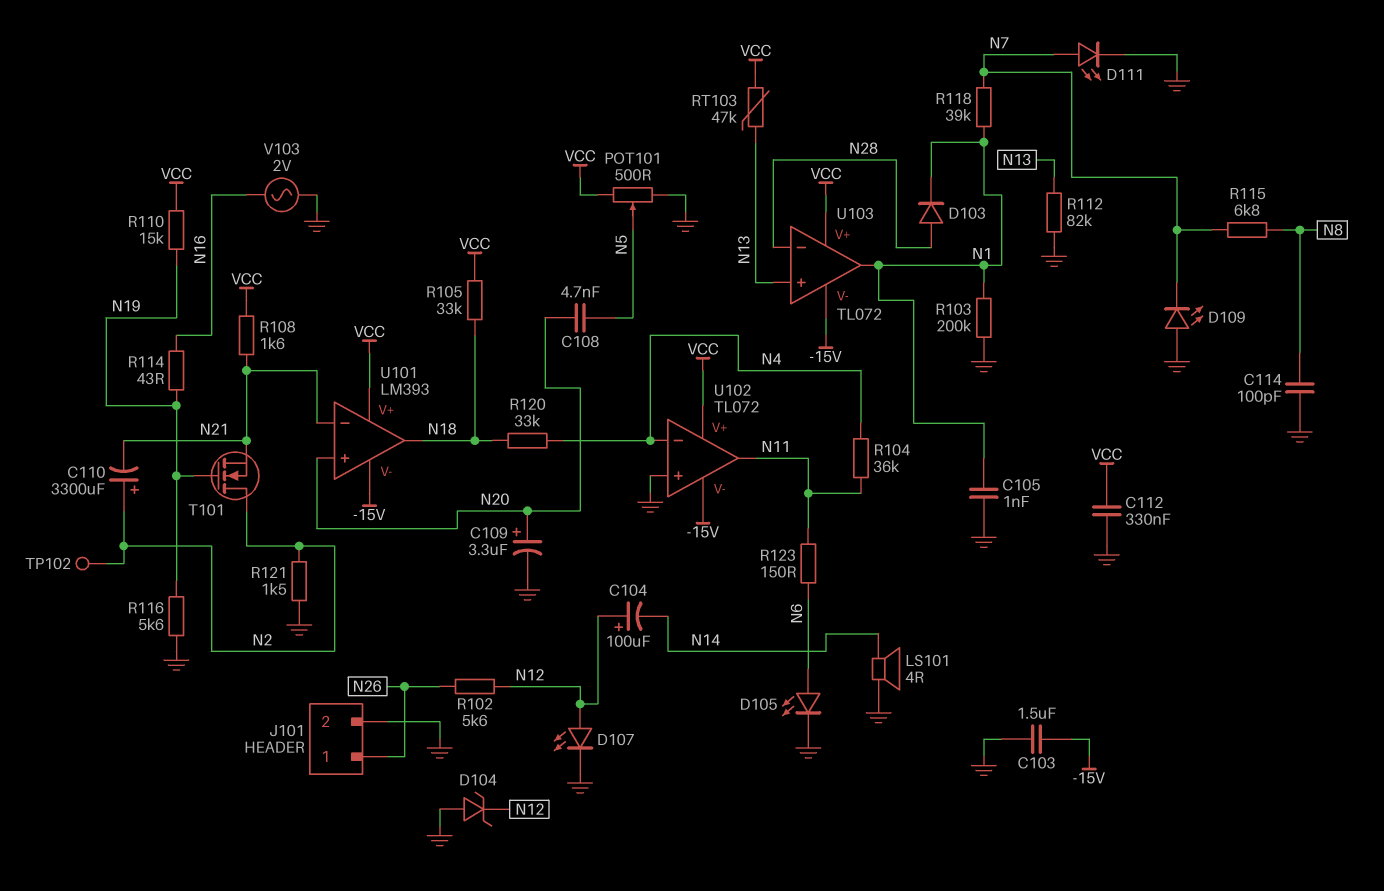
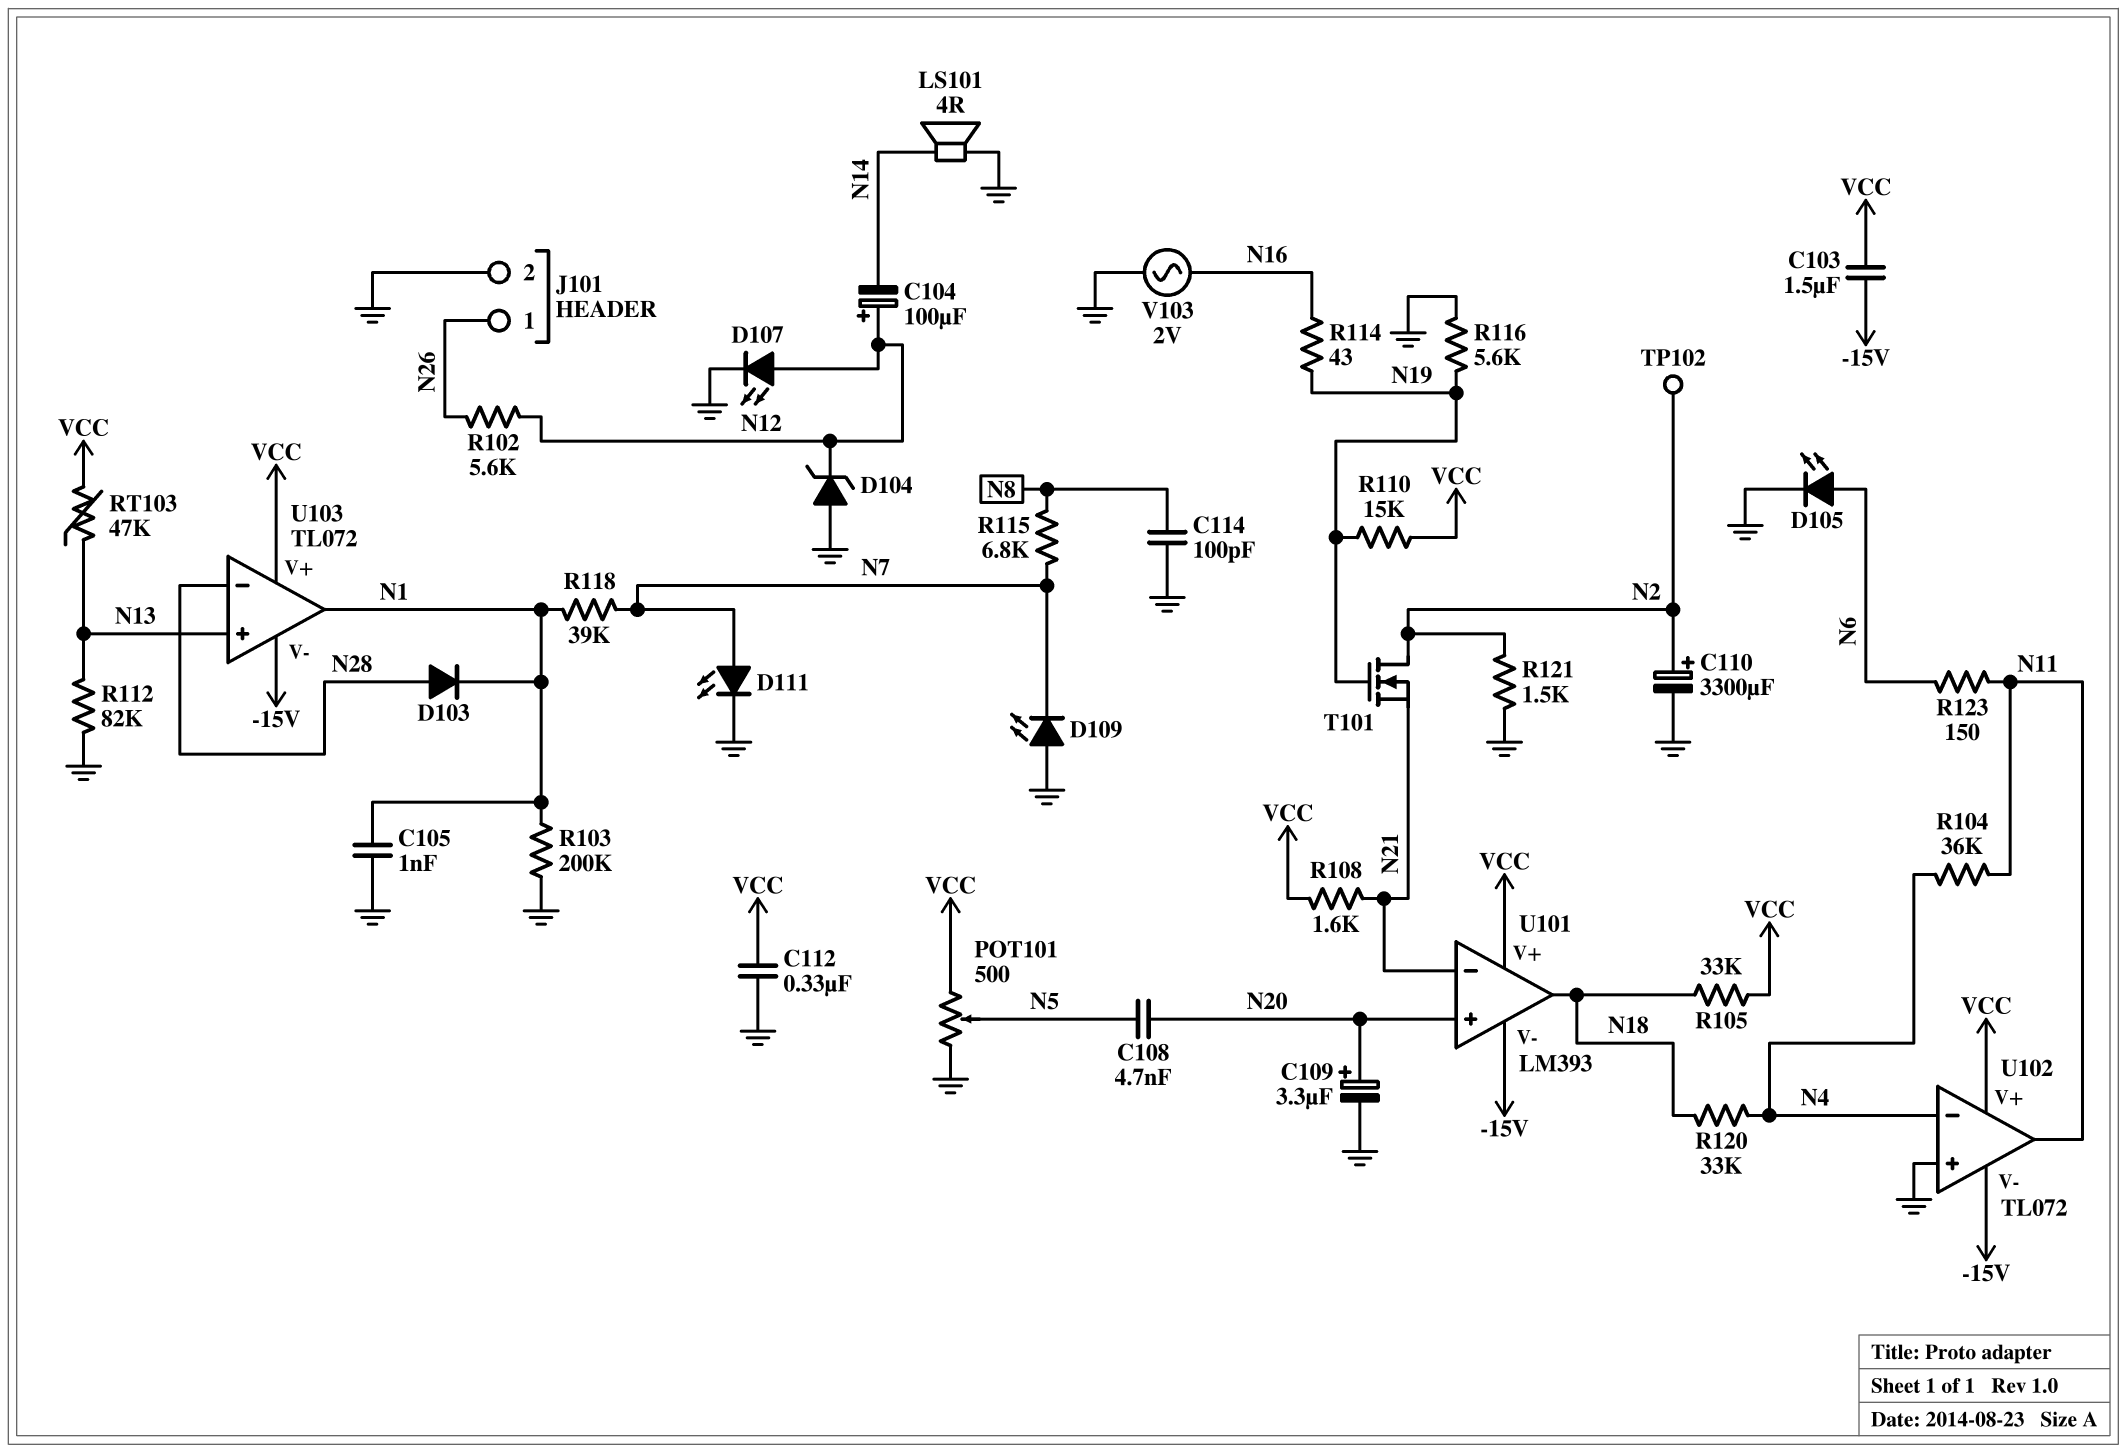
C103: 1.5uF (-15V, GND) -> 1.5uF (-15V, VCC)
C110: 3300uF (plus N2, minus N21) -> 3300uF (plus N2, minus GND)

